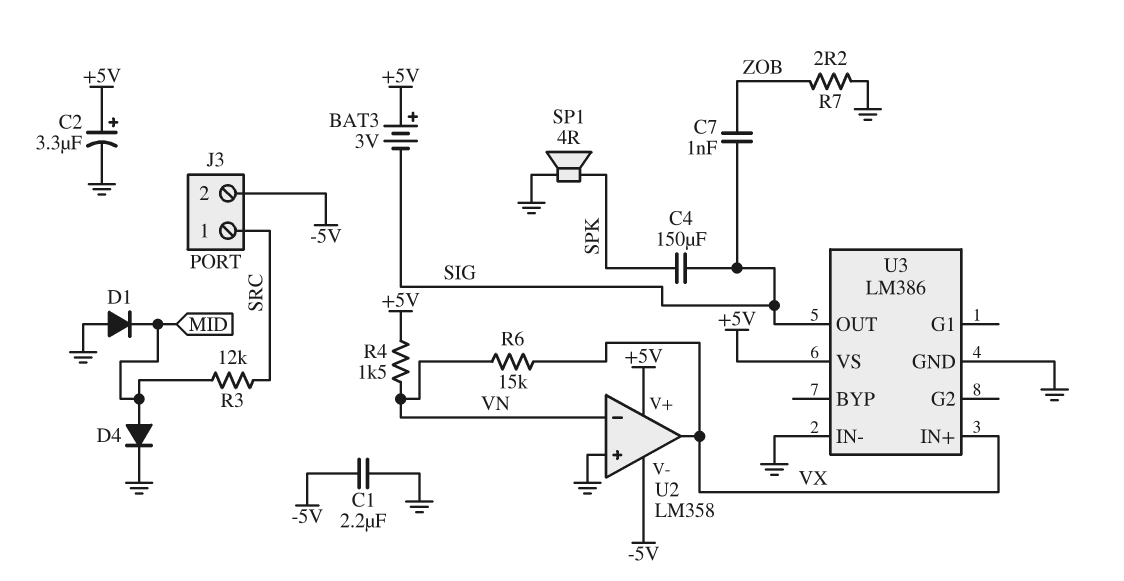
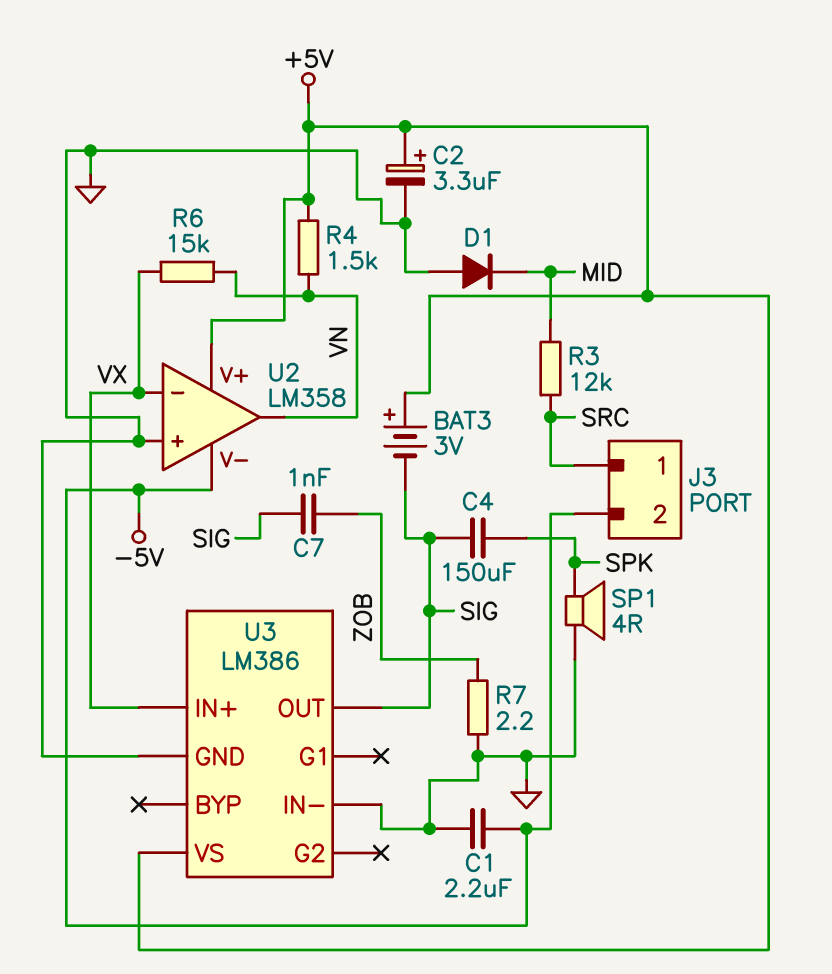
D4: diode (A MID, K GND) -> none
U2 pin in-: VN -> VX
U2 pin out: VX -> VN

